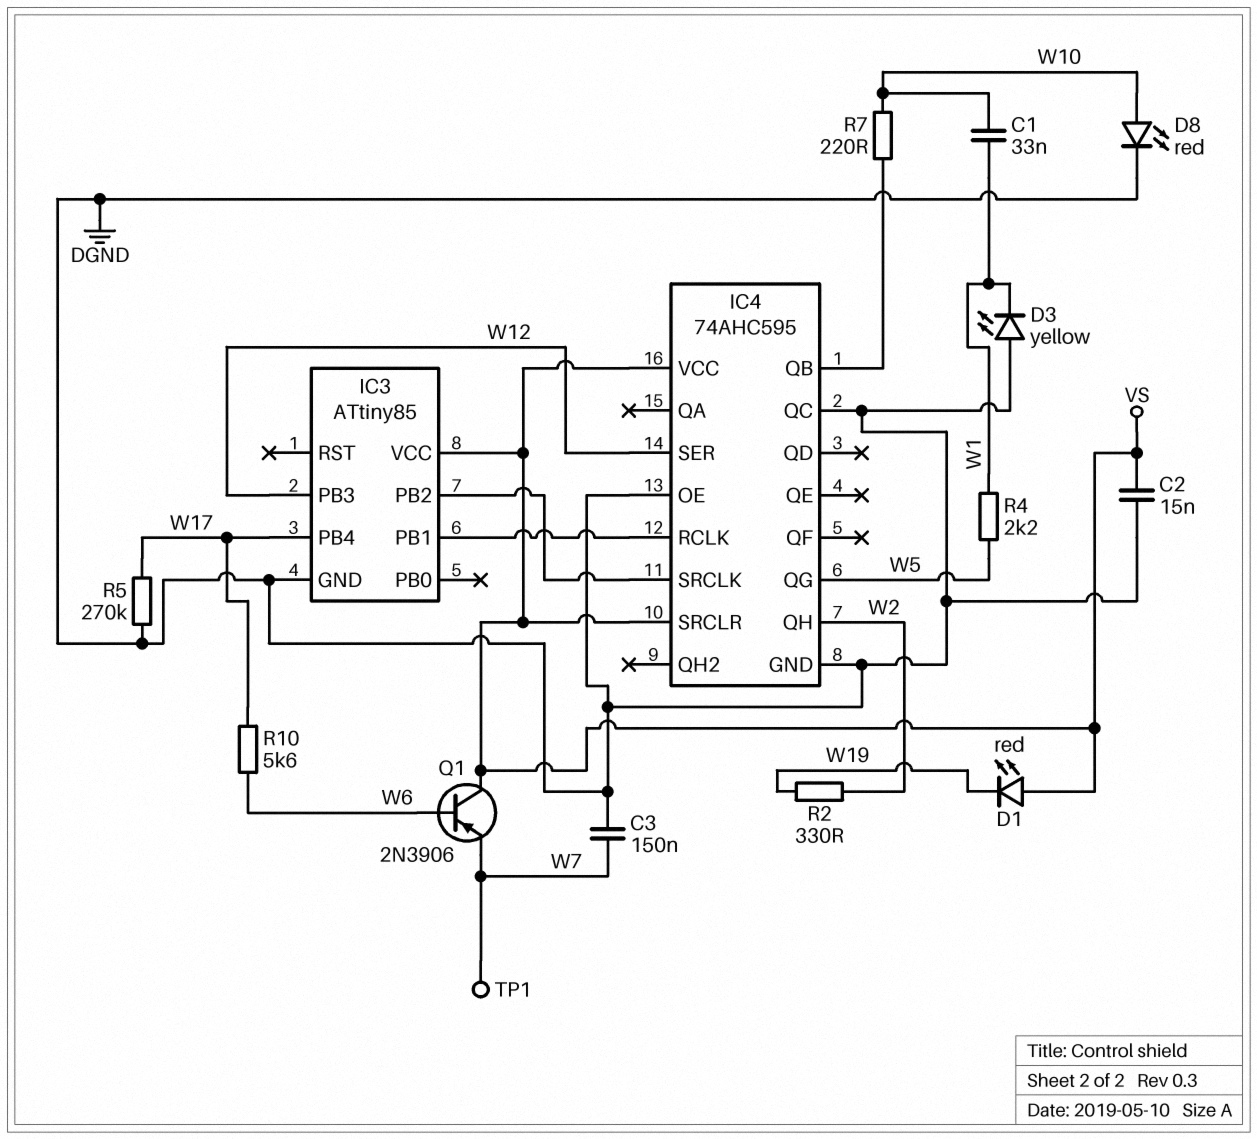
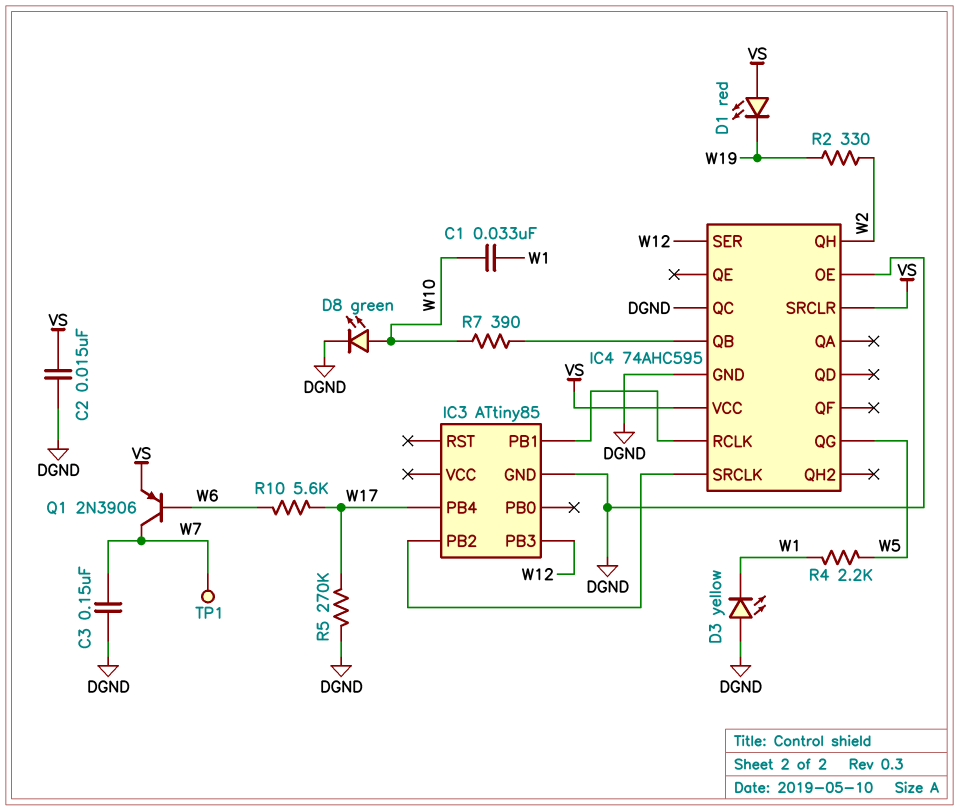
D8: LED red (A W10, K DGND) -> LED green (A W10, K DGND)
IC3 pin VCC: VS -> none
Q1: PNP 2N3906 (B W6, C VS, E W7) -> PNP 2N3906 (B W6, C W7, E VS)
R7: 220 (IC4/QB, W10) -> 390 (IC4/QB, W10)

